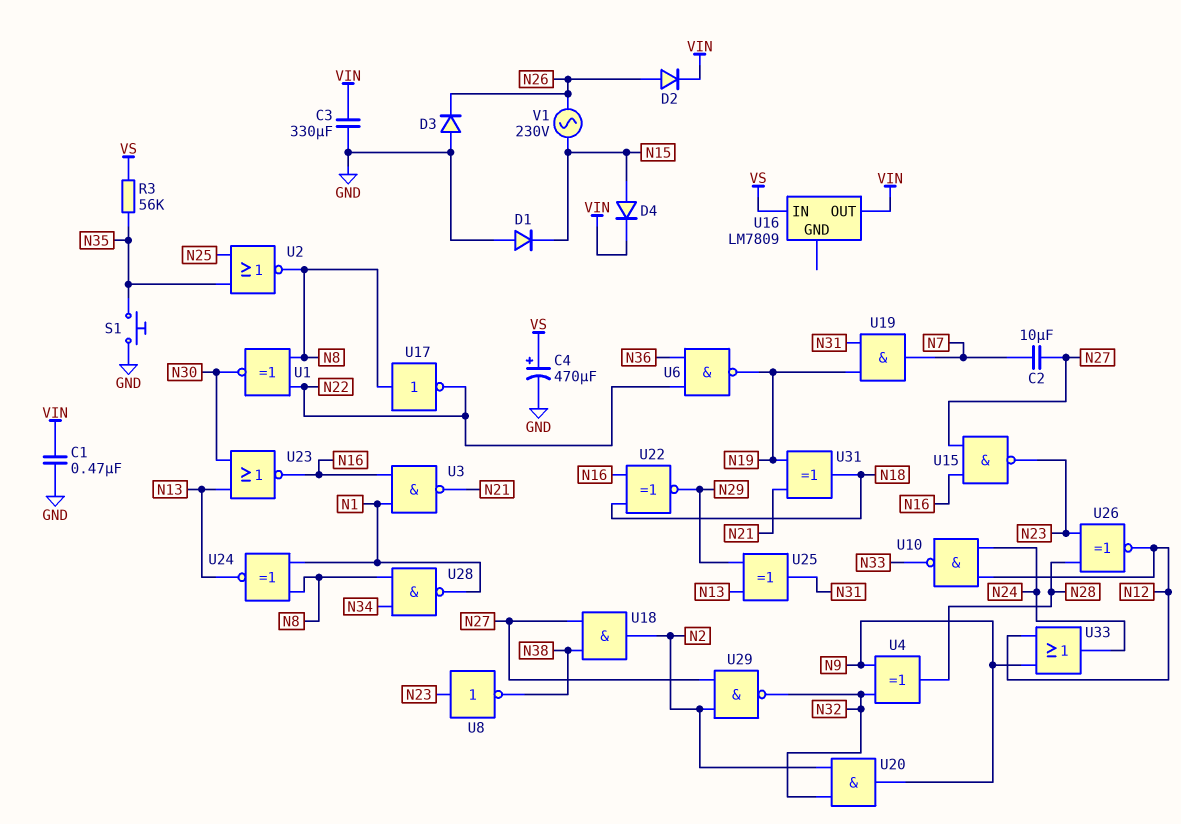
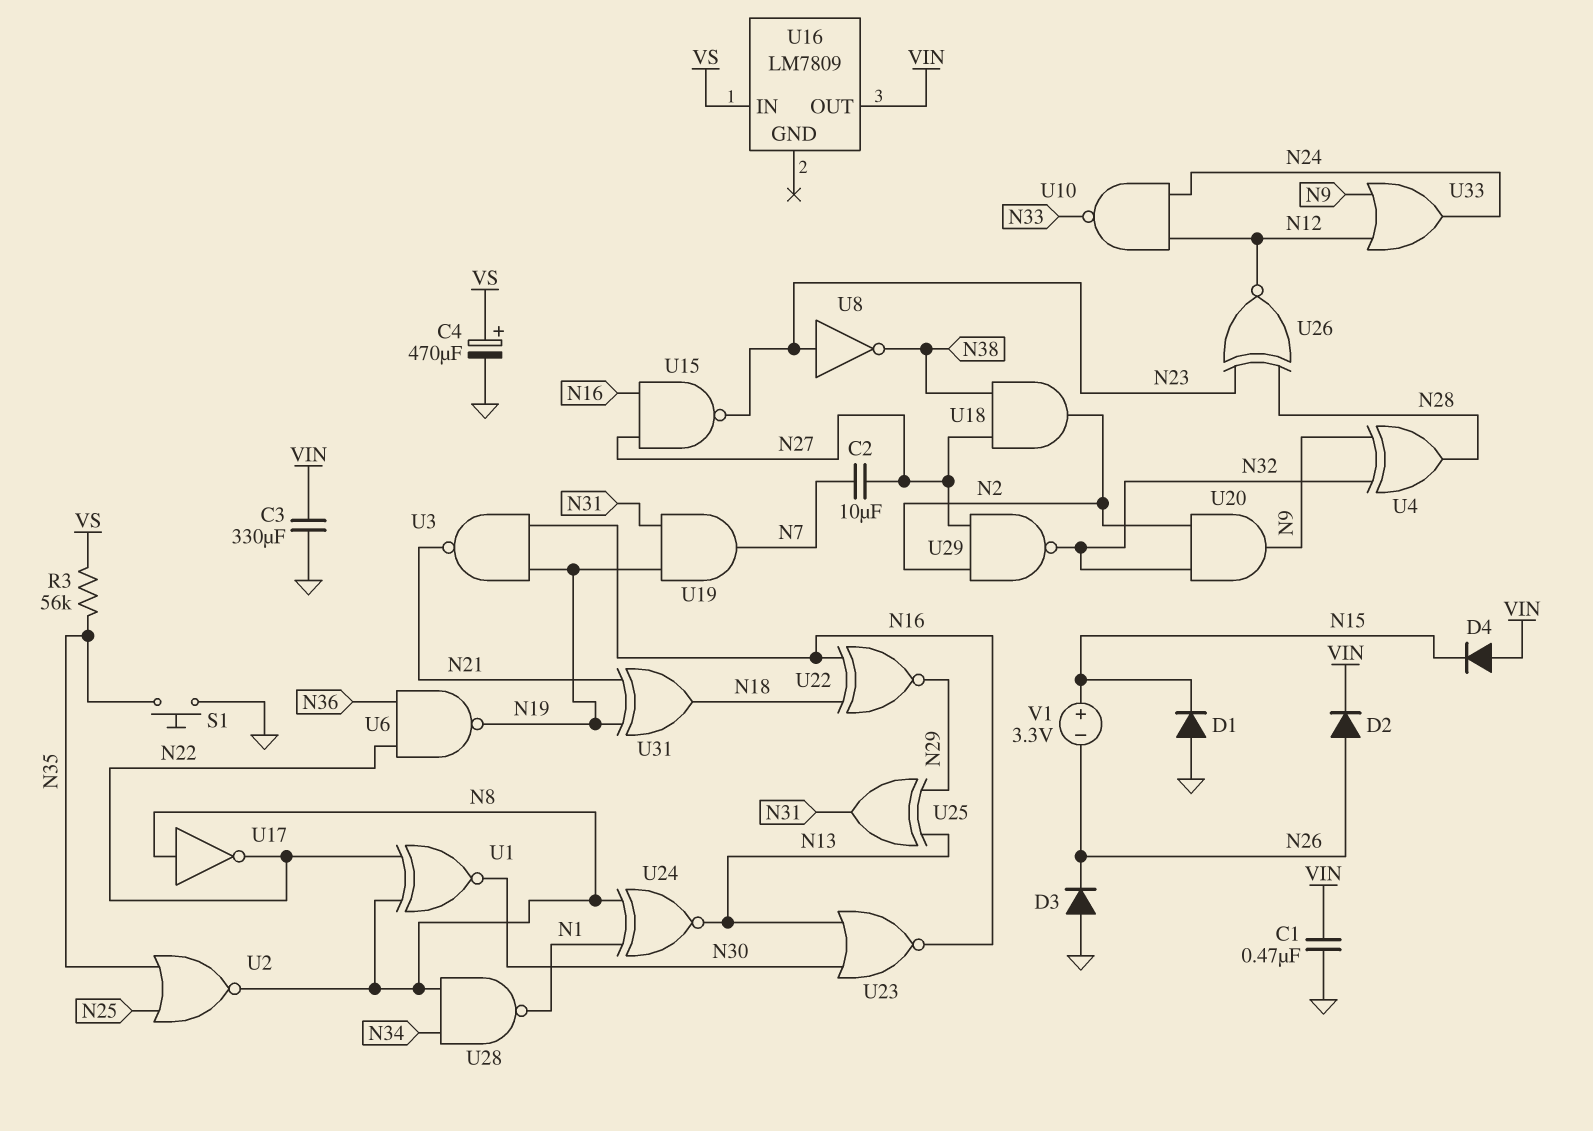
D4: diode (A N15, K VIN) -> diode (A VIN, K N15)
U3: NAND (in N1, in N16, out N21) -> NAND (in N16, in N19, out N21)
V1: AC 230V (N15, N26) -> 3.3V (plus N15, minus N26)

